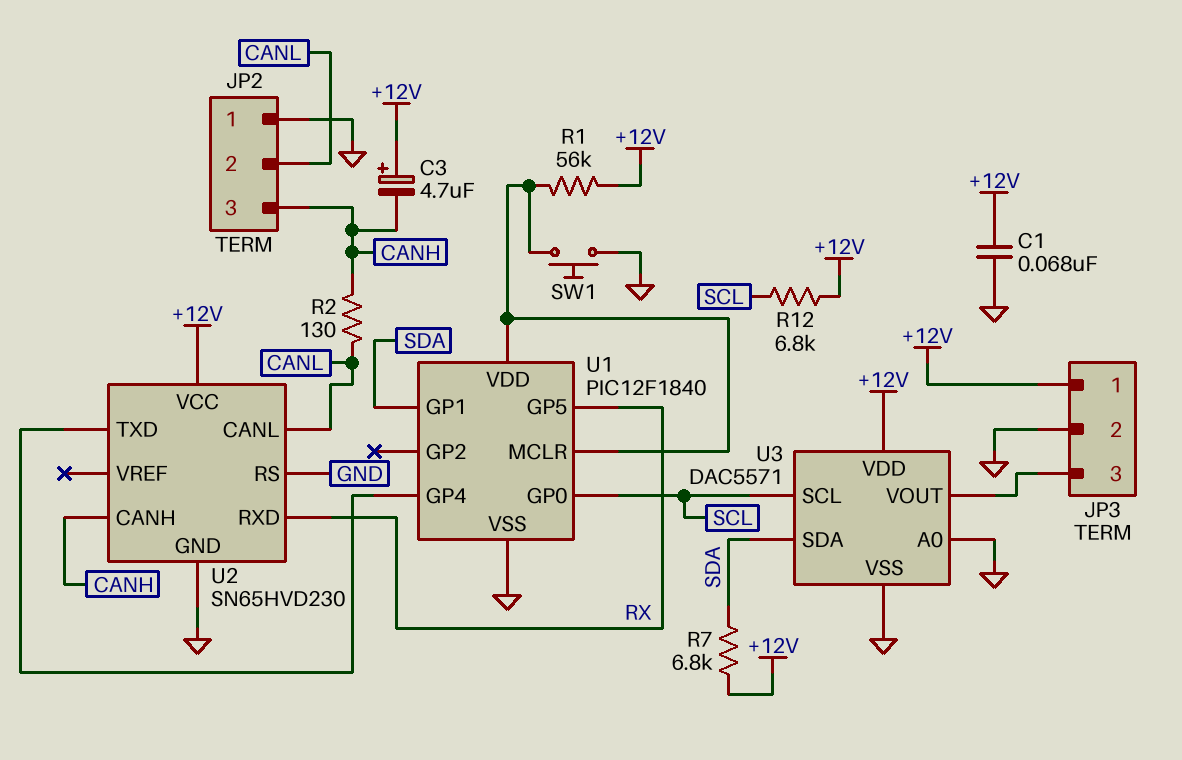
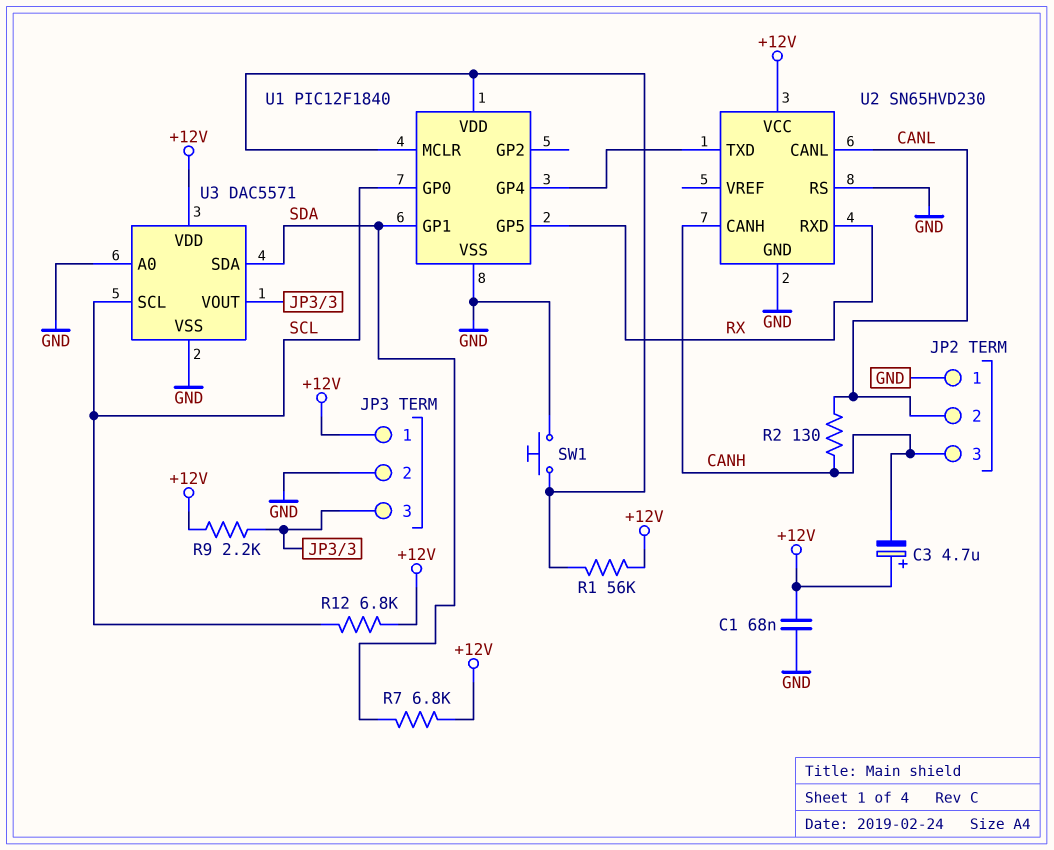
R9: none -> 2.2k (+12V, JP3/3)

